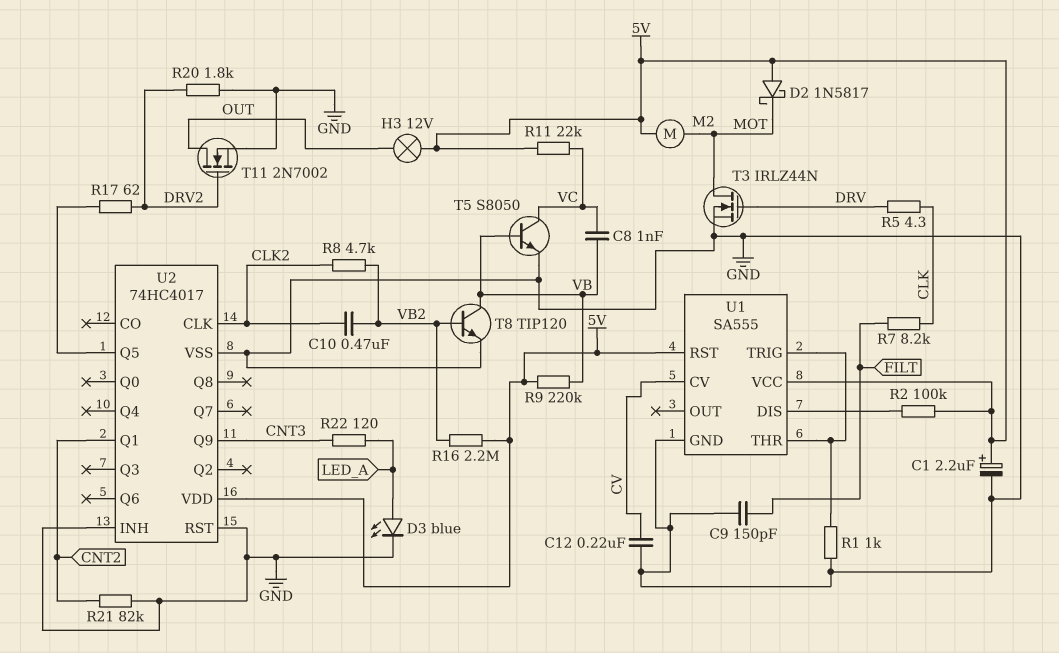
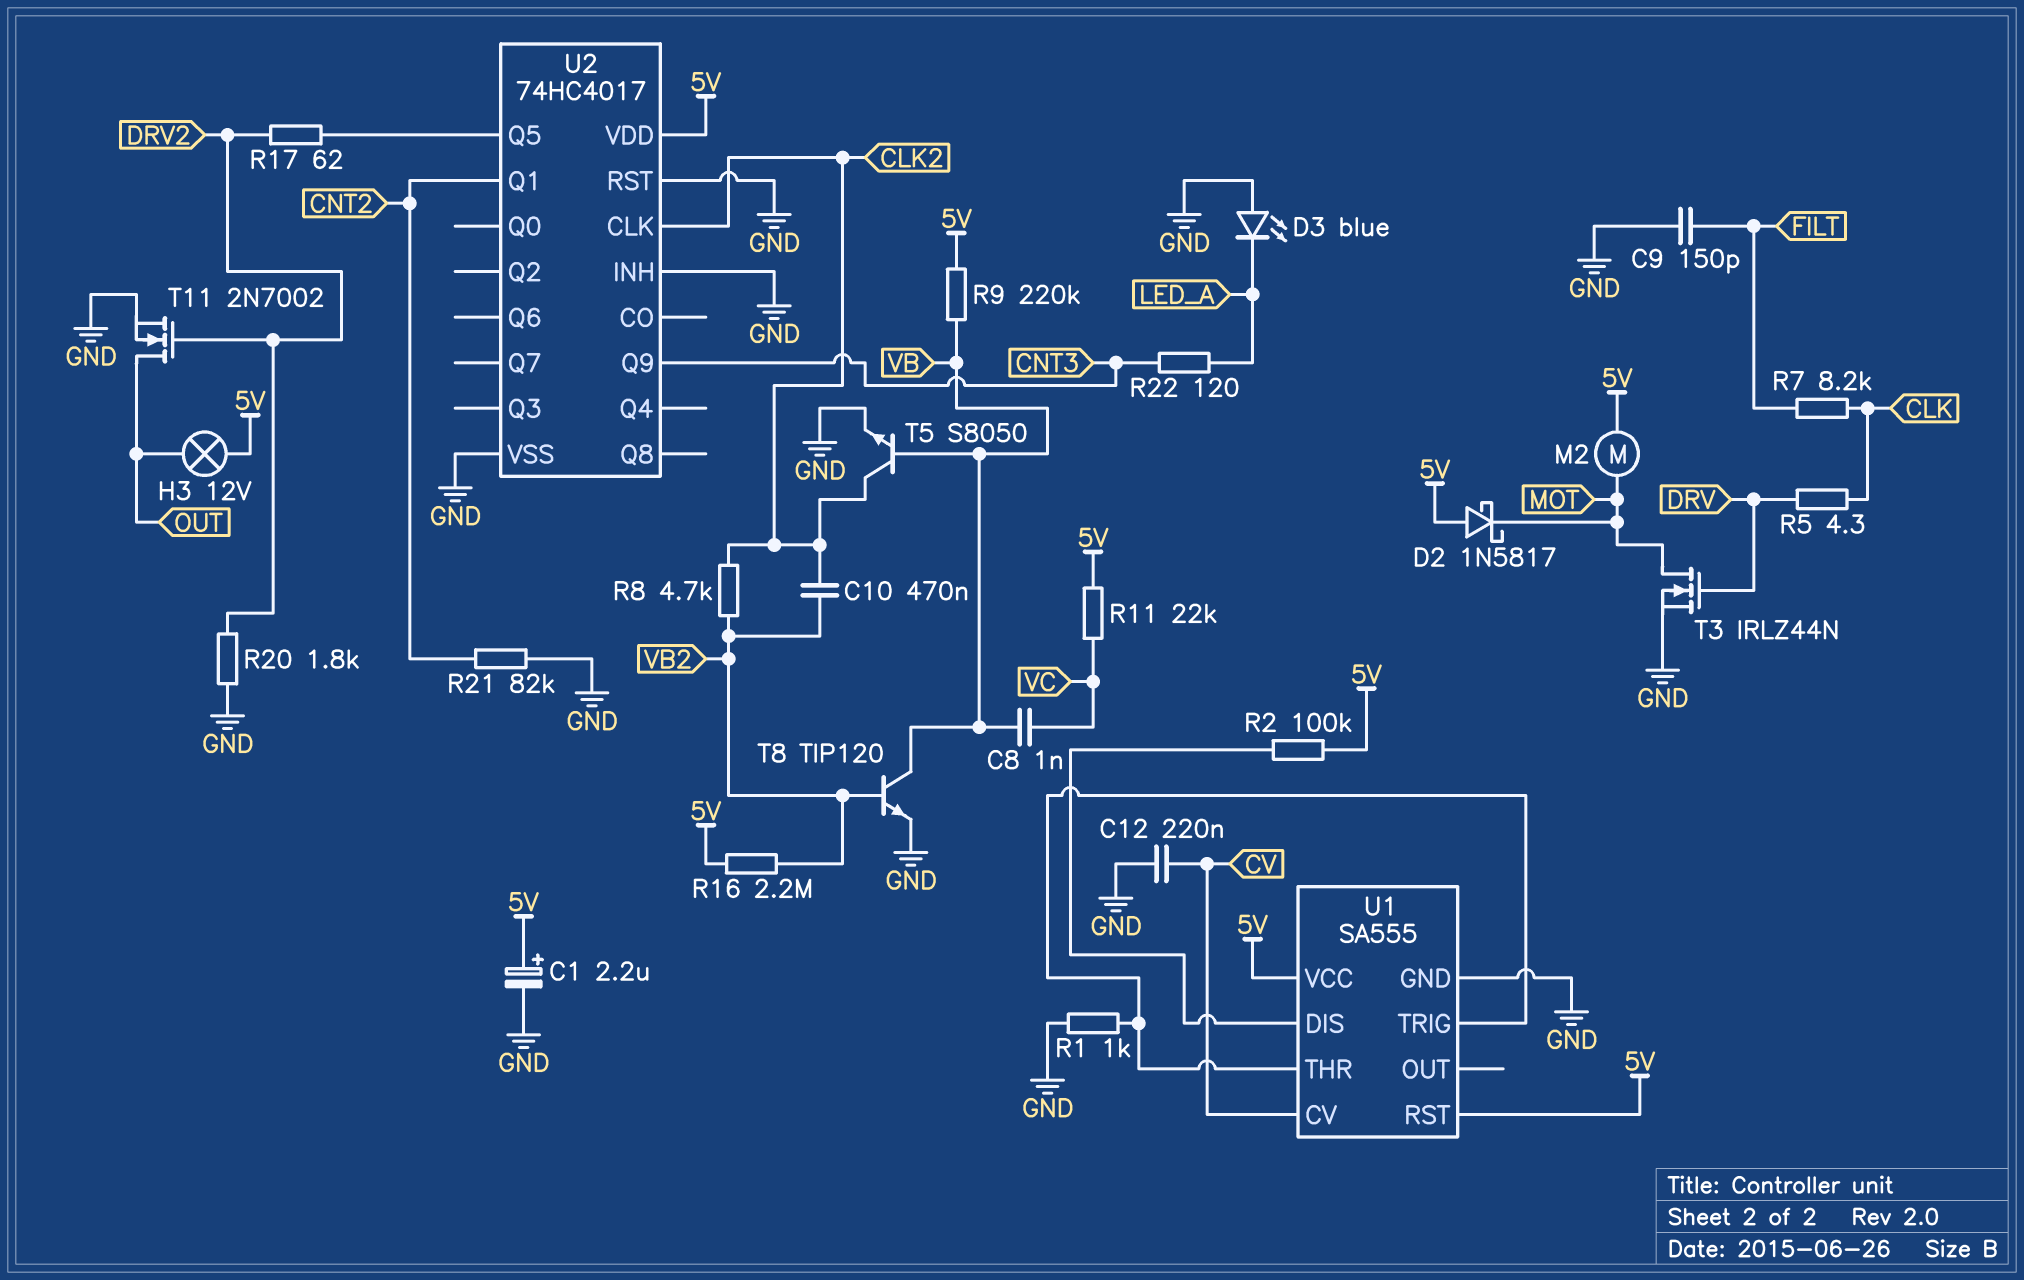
D3: LED blue (A LED_A, K GND) -> LED blue (A GND, K LED_A)
T5: NPN S8050 (B VB, C VC, E GND) -> NPN S8050 (B VB, C CLK2, E GND)

